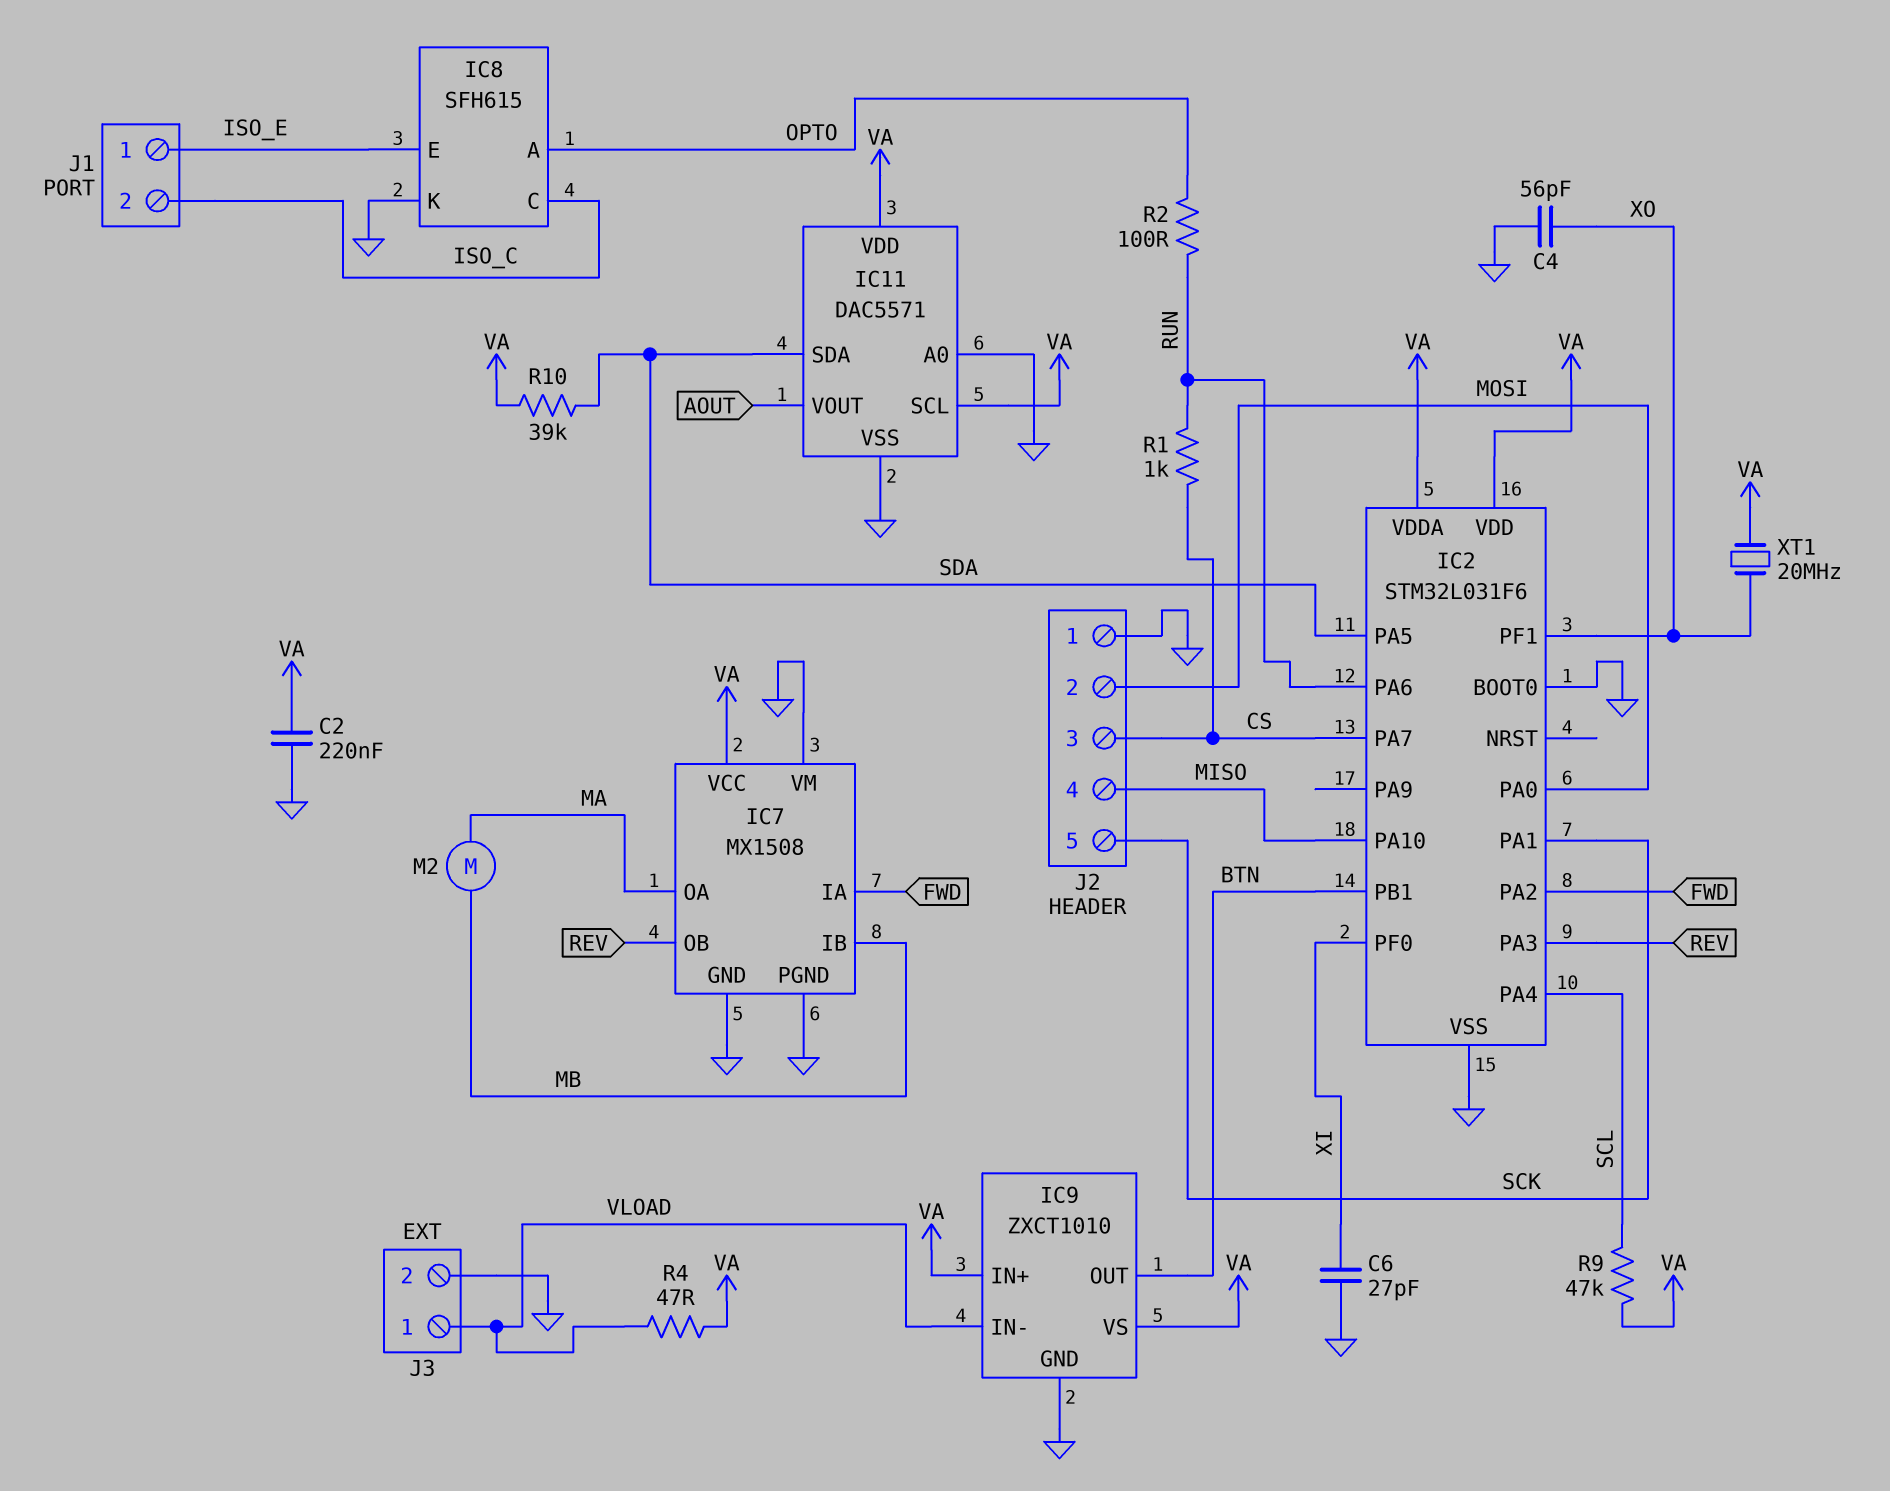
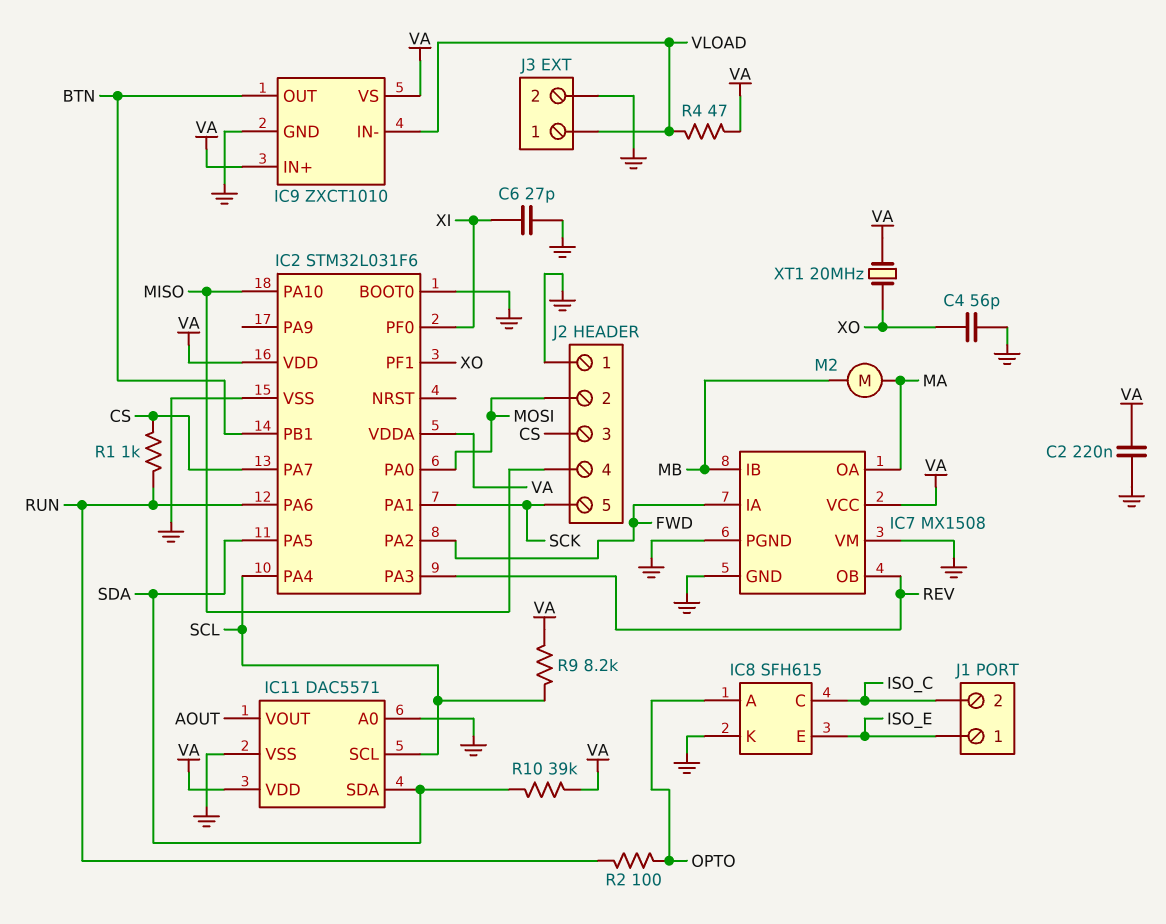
IC11 pin SCL: VA -> SCL
R9: 47k (SCL, VA) -> 8.2k (SCL, VA)

